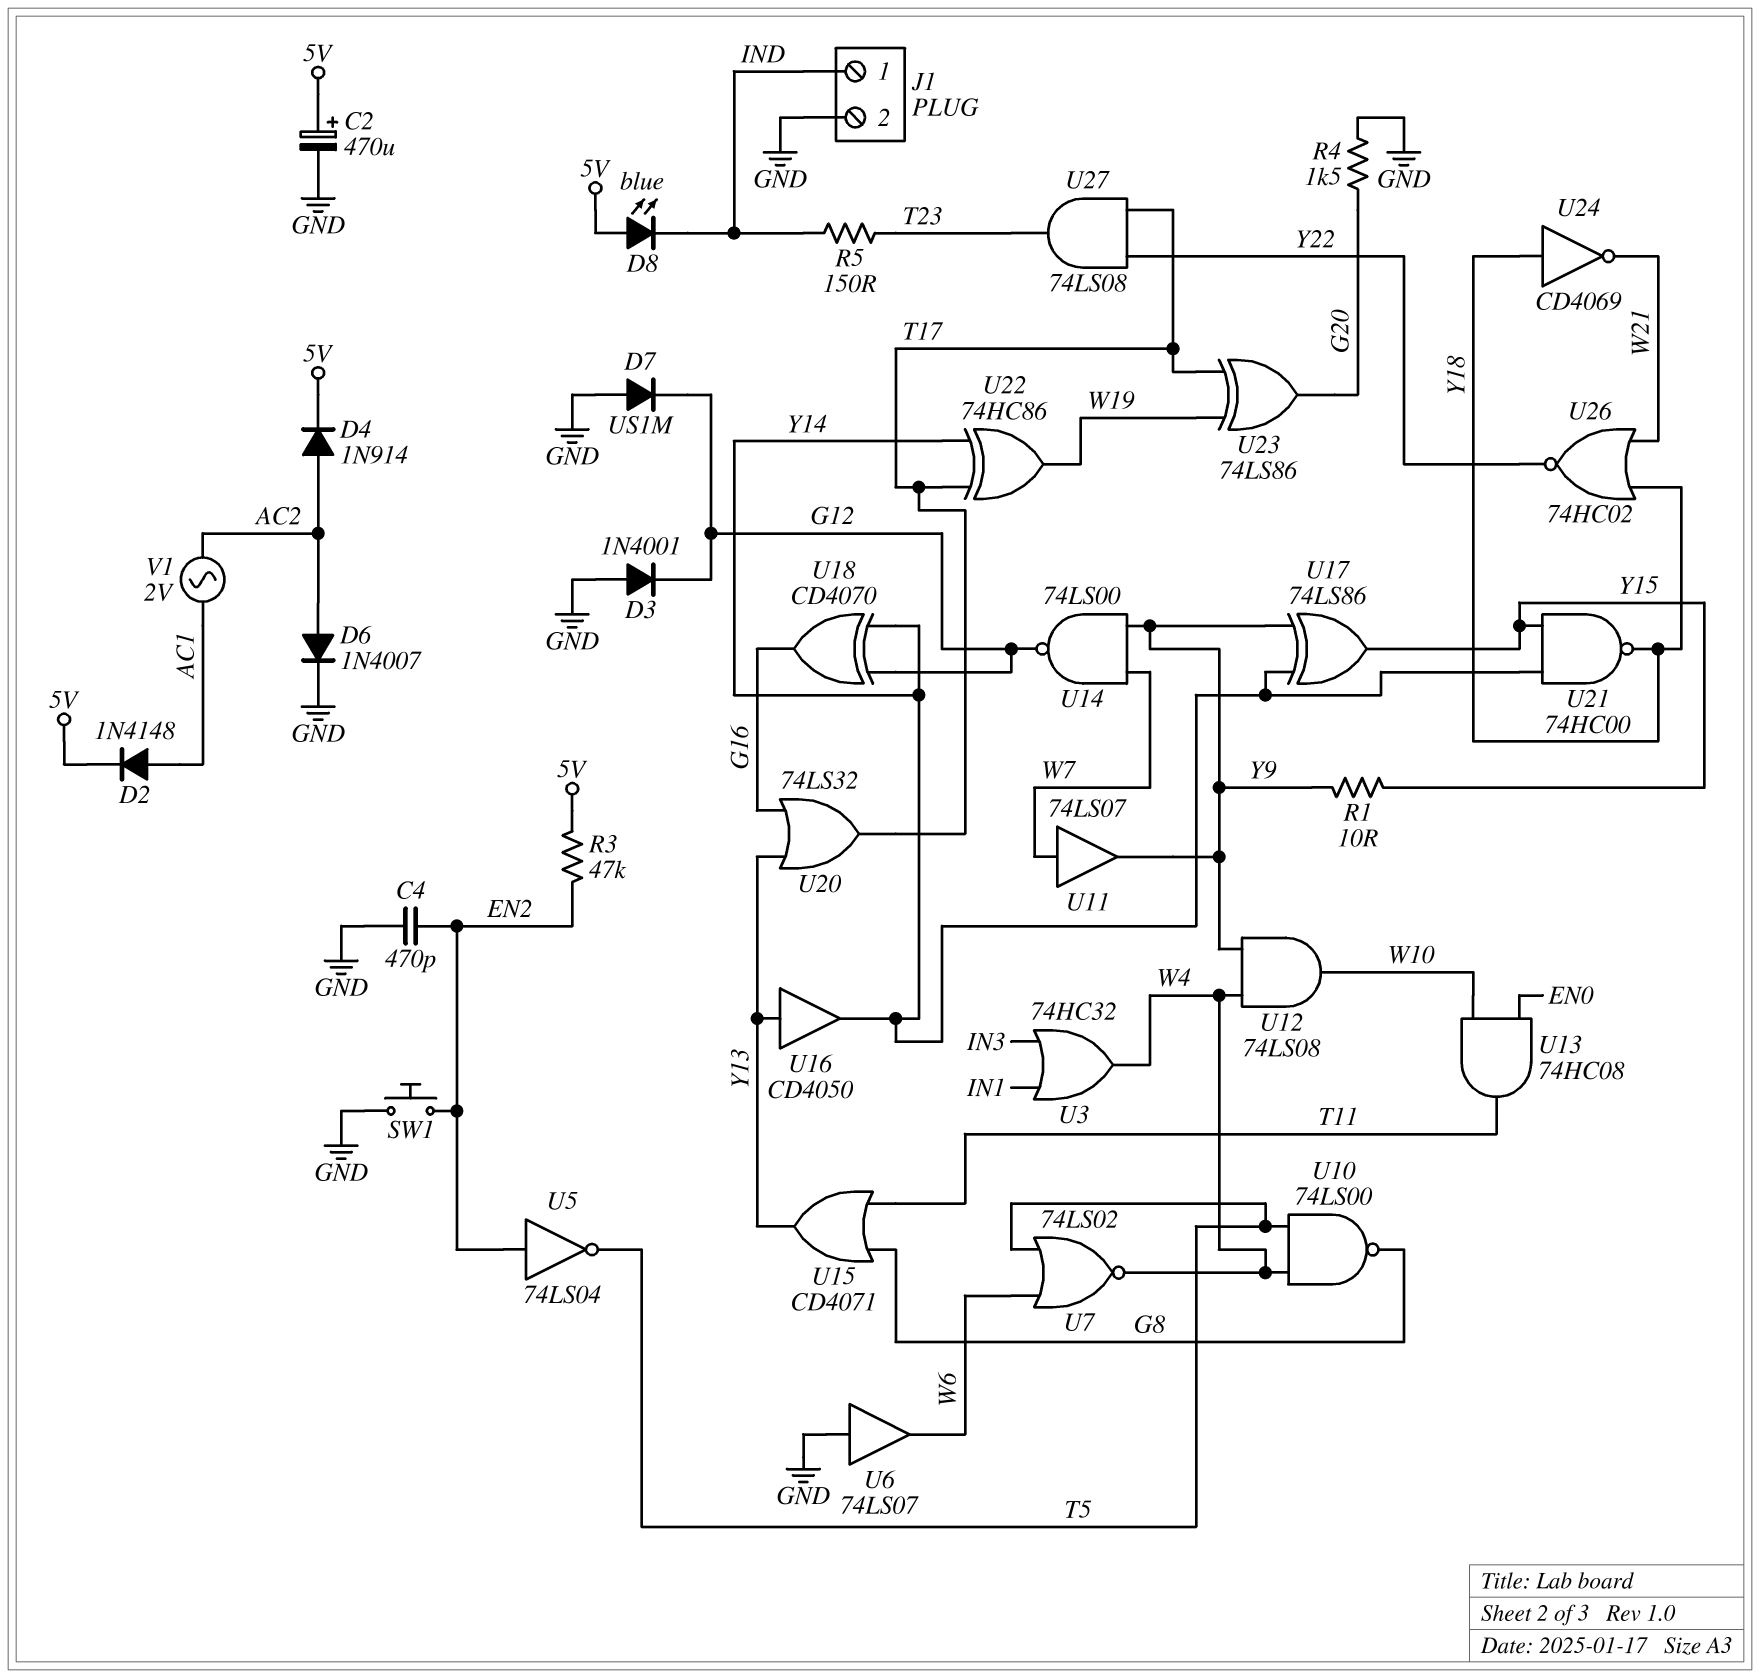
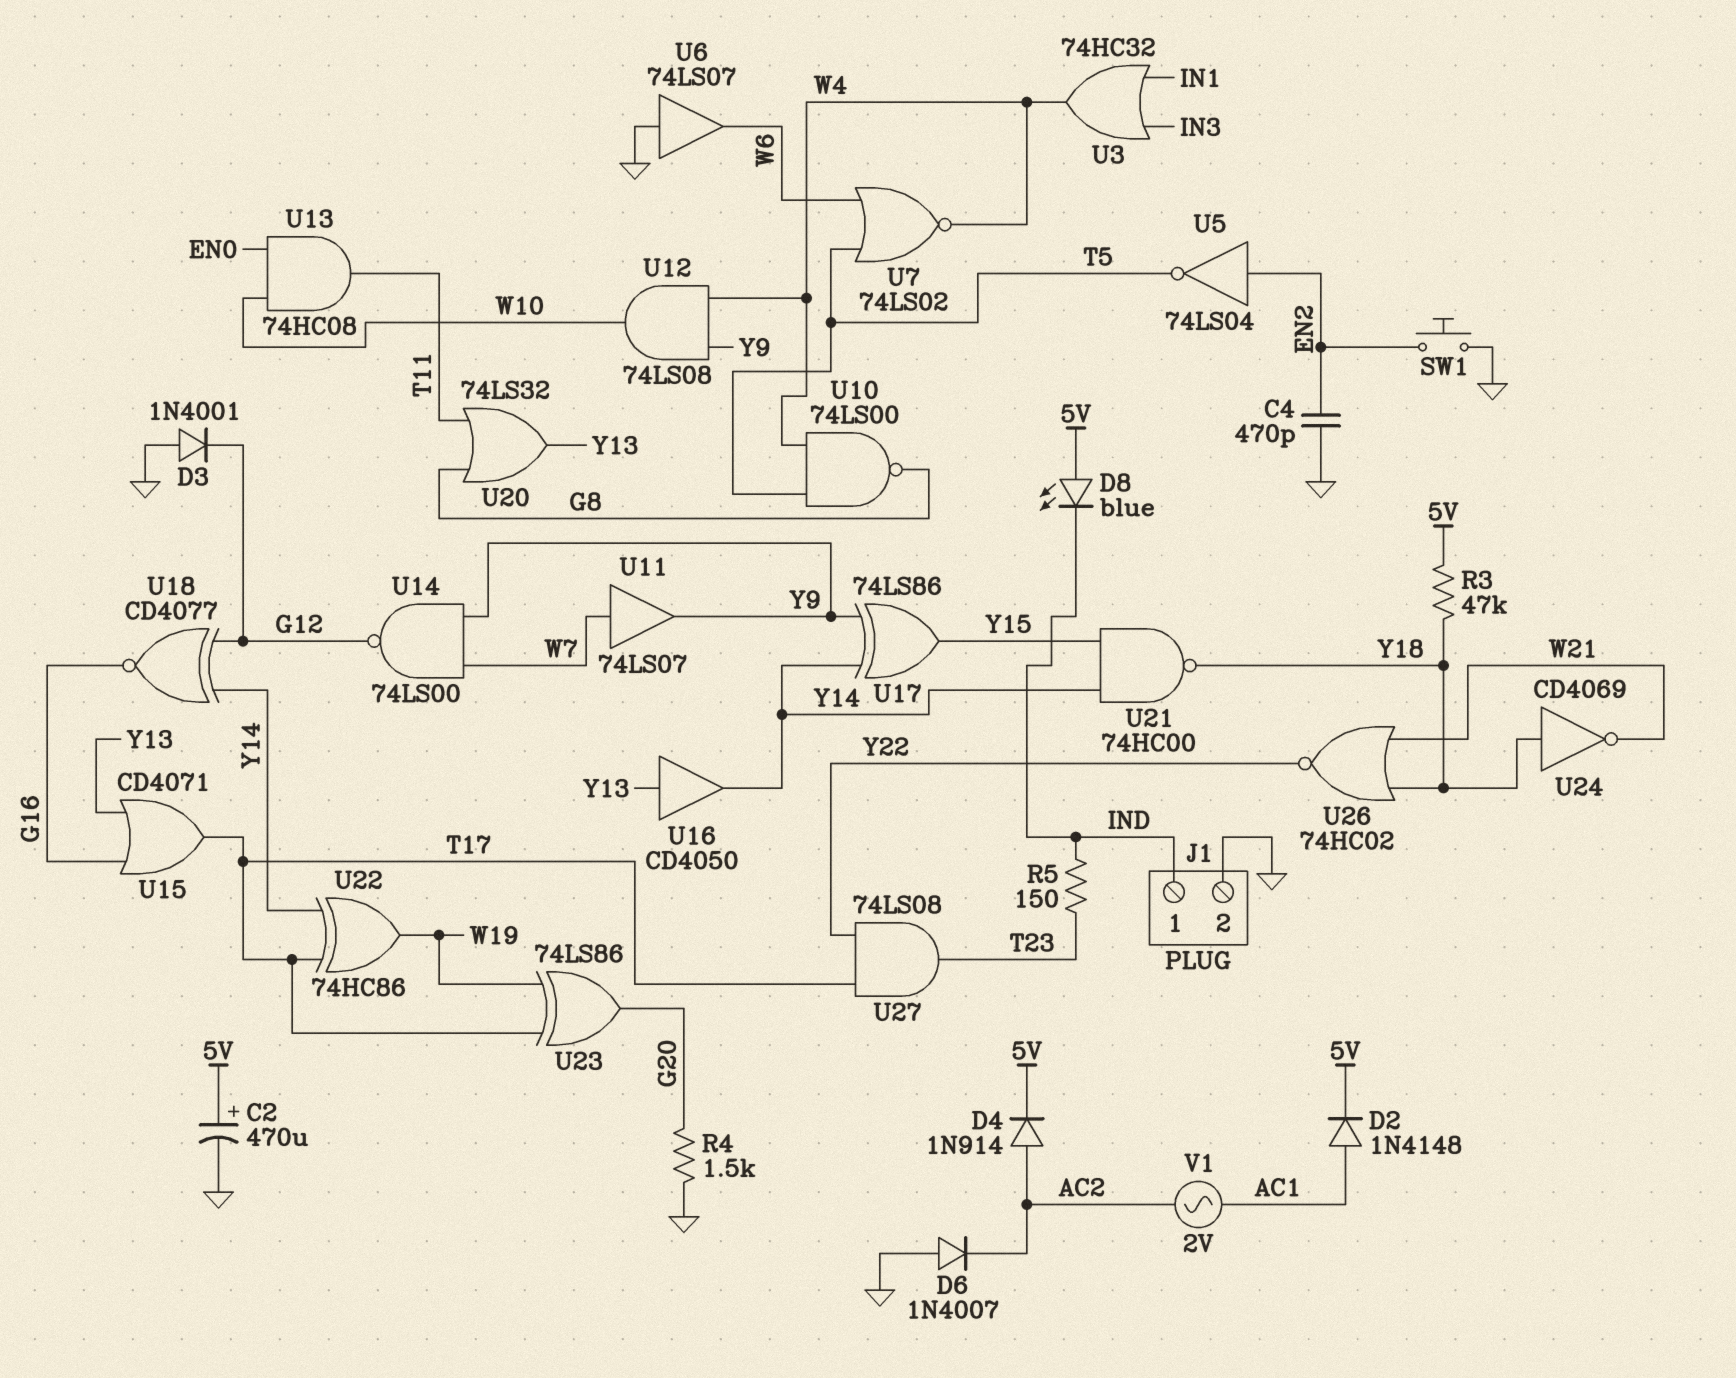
D6: diode 1N4007 (A AC2, K GND) -> diode 1N4007 (A GND, K AC2)
D7: diode US1M (A GND, K G12) -> none
R1: 10 (Y9, Y15) -> none
R3: 47k (5V, EN2) -> 47k (5V, Y18)
U15: OR CD4071 (in G8, in T11, out Y13) -> OR CD4071 (in G16, in Y13, out T17)
U18: XOR CD4070 (in G12, in Y14, out G16) -> XNOR CD4077 (in G12, in Y14, out G16)
U20: OR 74LS32 (in G16, in Y13, out T17) -> OR 74LS32 (in G8, in T11, out Y13)

